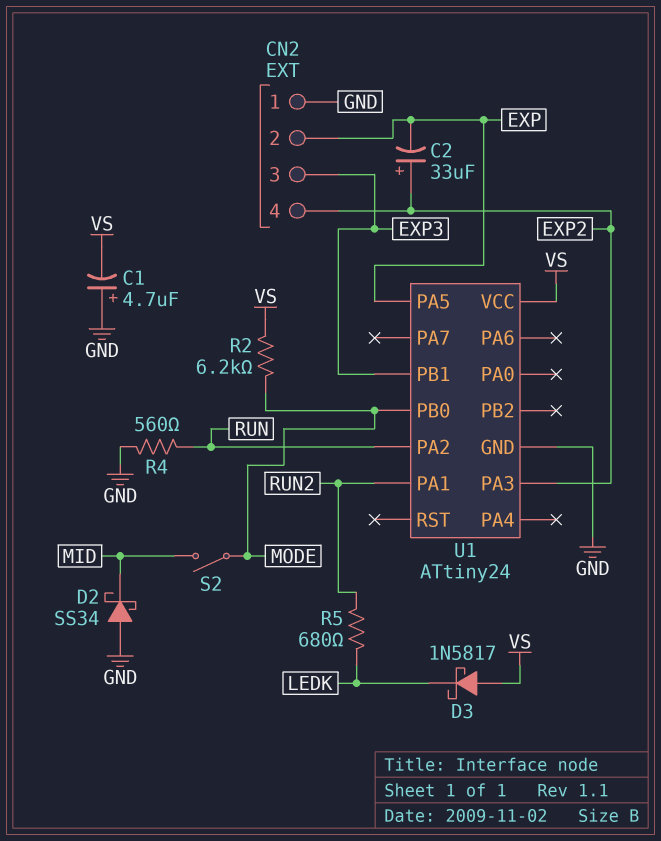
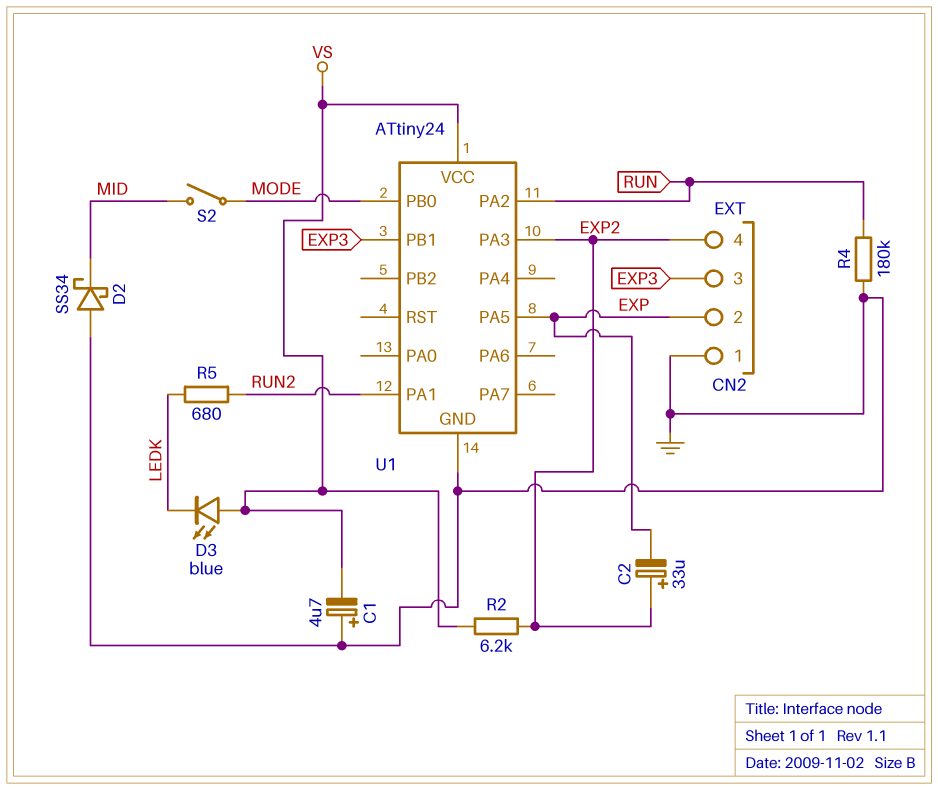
D3: schottky 1N5817 (A VS, K LEDK) -> LED blue (A VS, K LEDK)
R2: 6.2k (MODE, VS) -> 6.2k (EXP2, VS)
R4: 560 (GND, RUN) -> 180k (GND, RUN)

